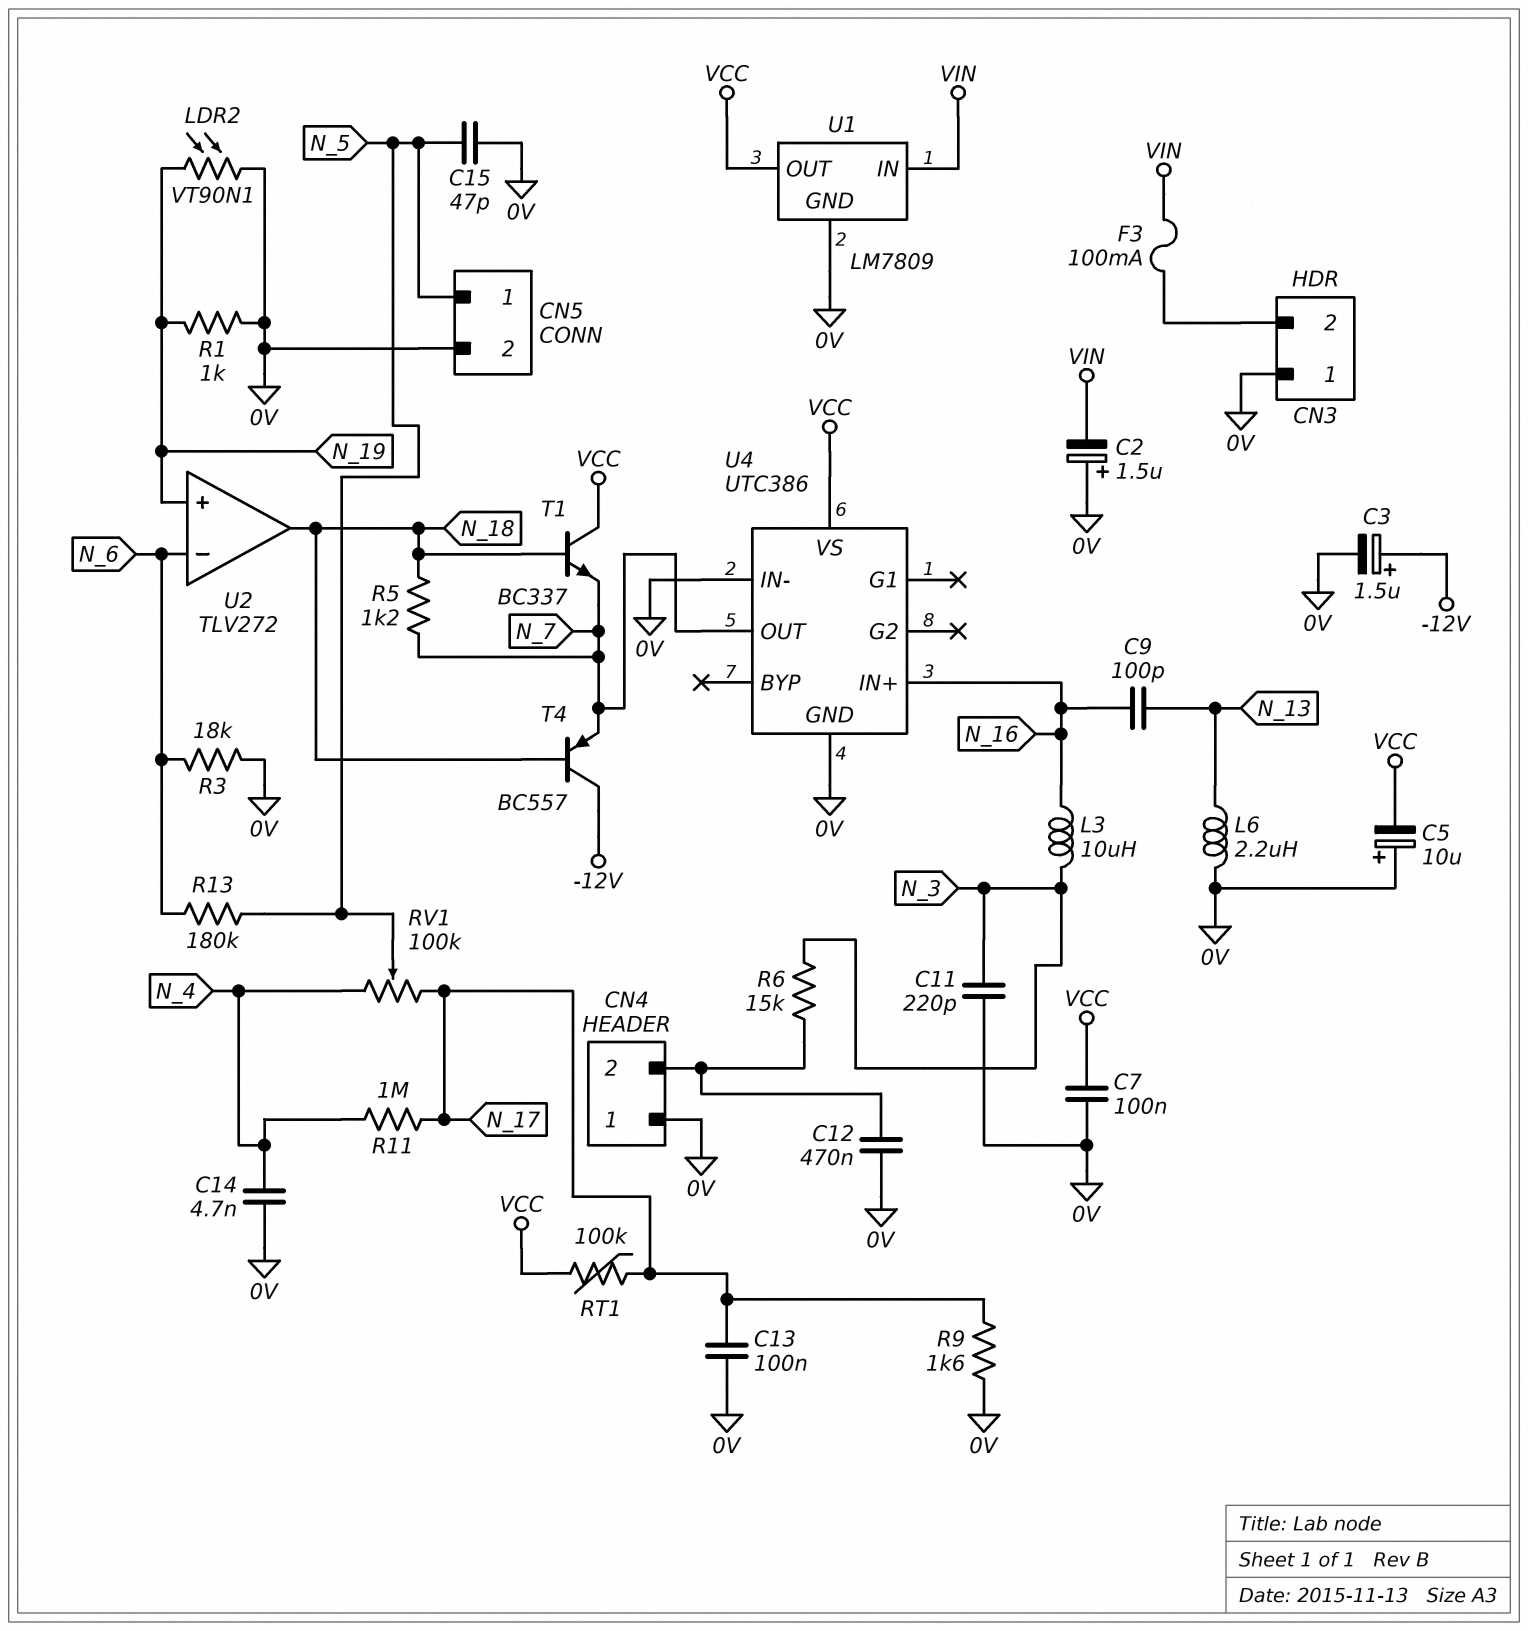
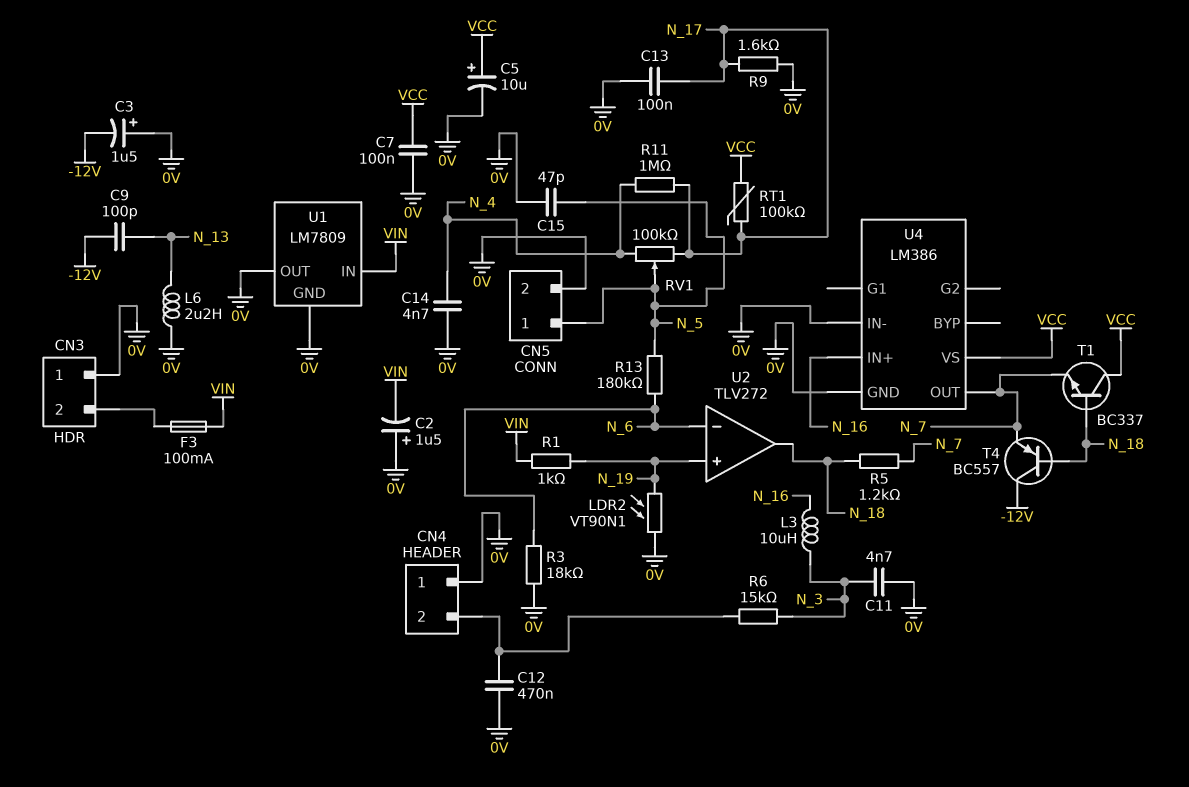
C3: 1.5uF (plus -12V, minus 0V) -> 1.5uF (plus 0V, minus -12V)
C5: 10uF (plus 0V, minus VCC) -> 10uF (plus VCC, minus 0V)
C9: 100pF (N_13, N_16) -> 100pF (-12V, N_13)
C11: 220pF (0V, N_3) -> 4.7nF (0V, N_3)
R1: 1k (0V, N_19) -> 1k (N_19, VIN)
U1 pin OUT: VCC -> 0V
U4: UTC386 -> LM386

